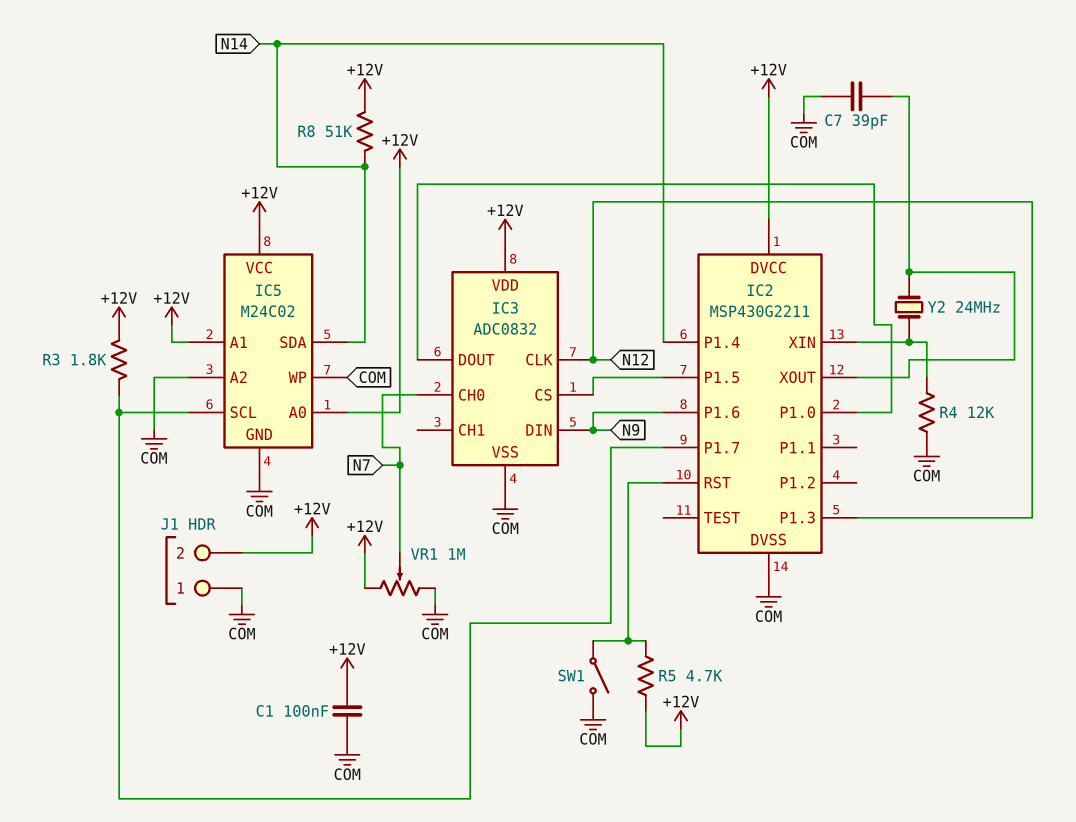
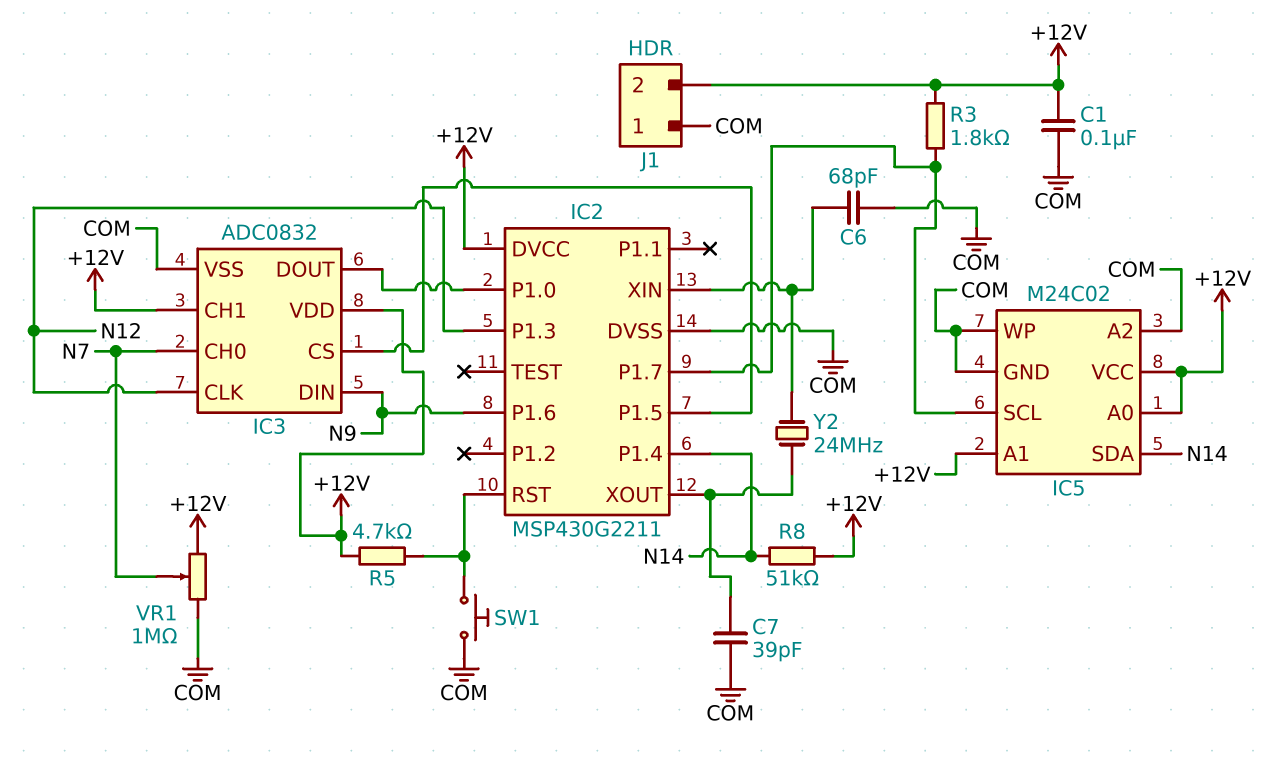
C6: none -> 68pF (COM, IC2/XIN)
IC3 pin CH1: none -> +12V
R4: 12k (COM, IC2/XIN) -> none
SW1: switch (COM, IC2/RST) -> button (COM, IC2/RST)

